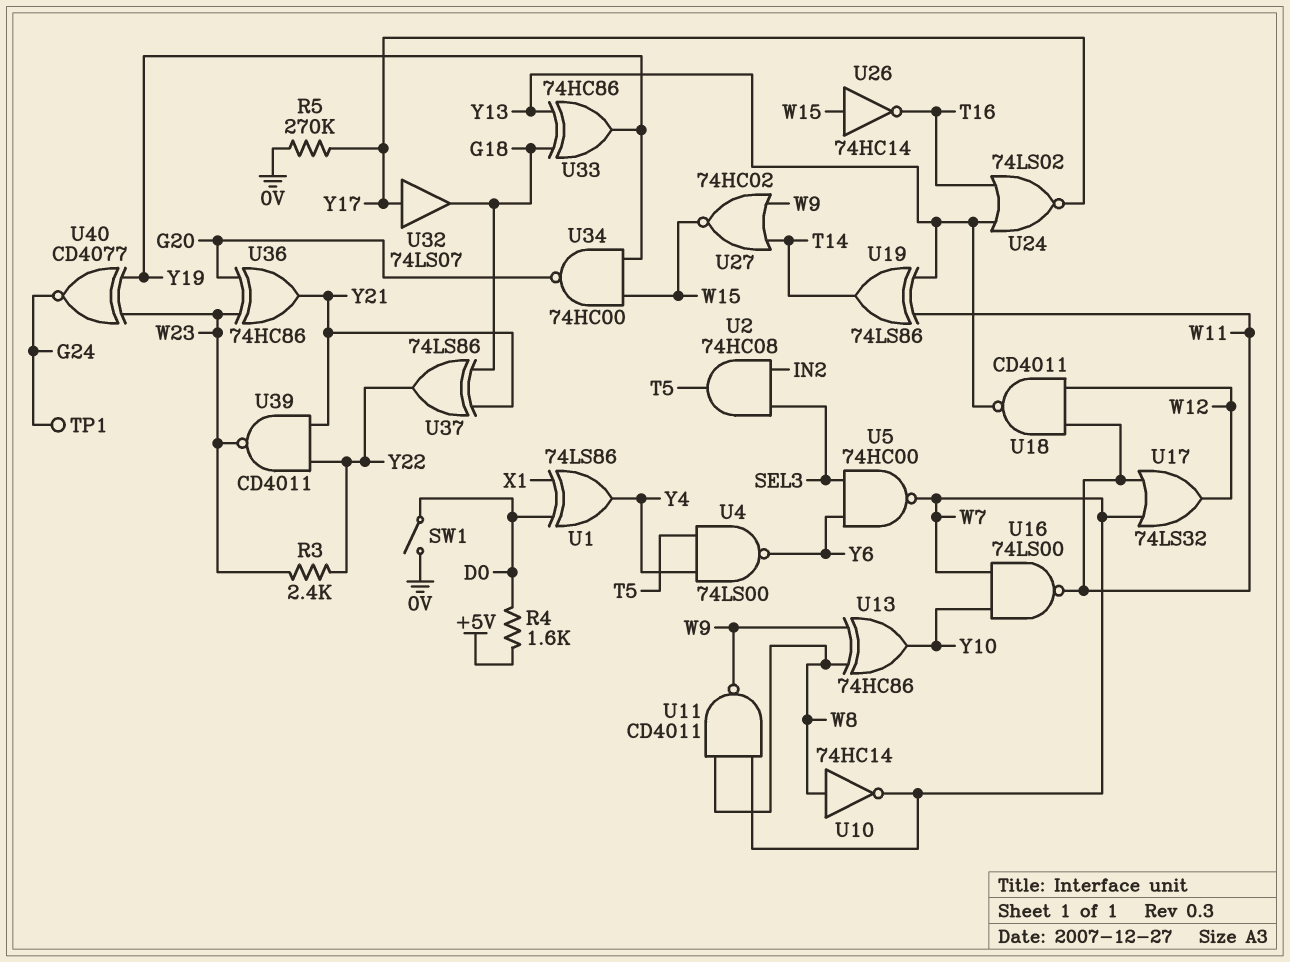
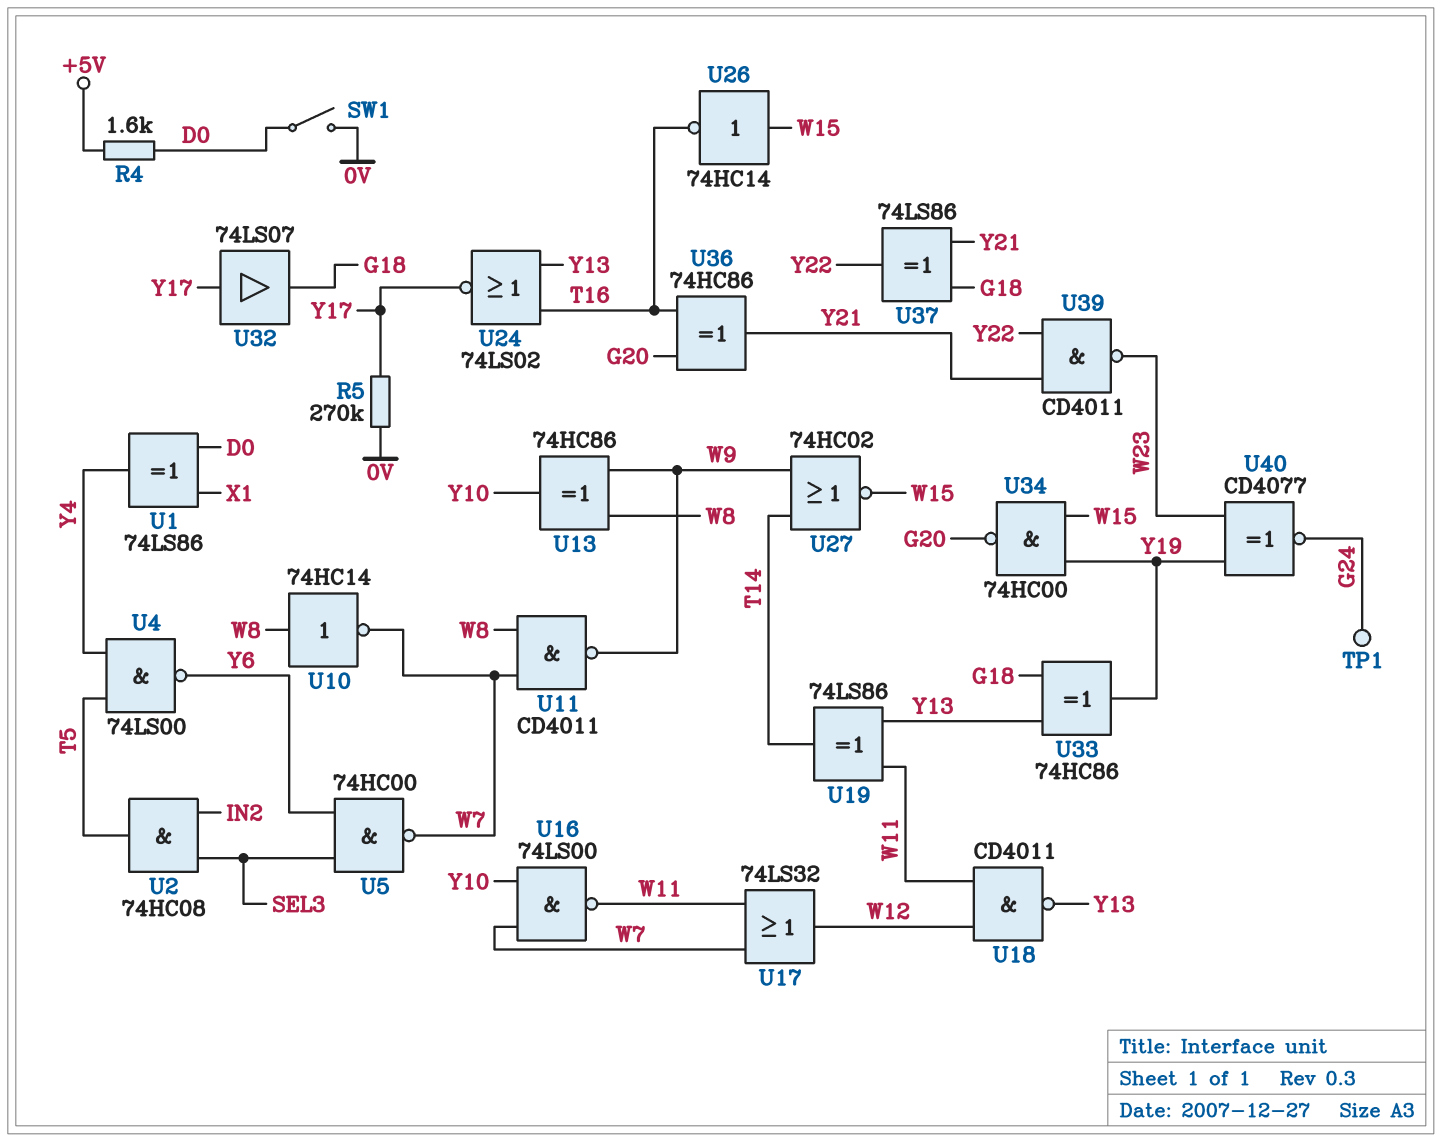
R3: 2.4k (W23, Y22) -> none
U36: XOR 74HC86 (in G20, in W23, out Y21) -> XOR 74HC86 (in G20, in T16, out Y21)

